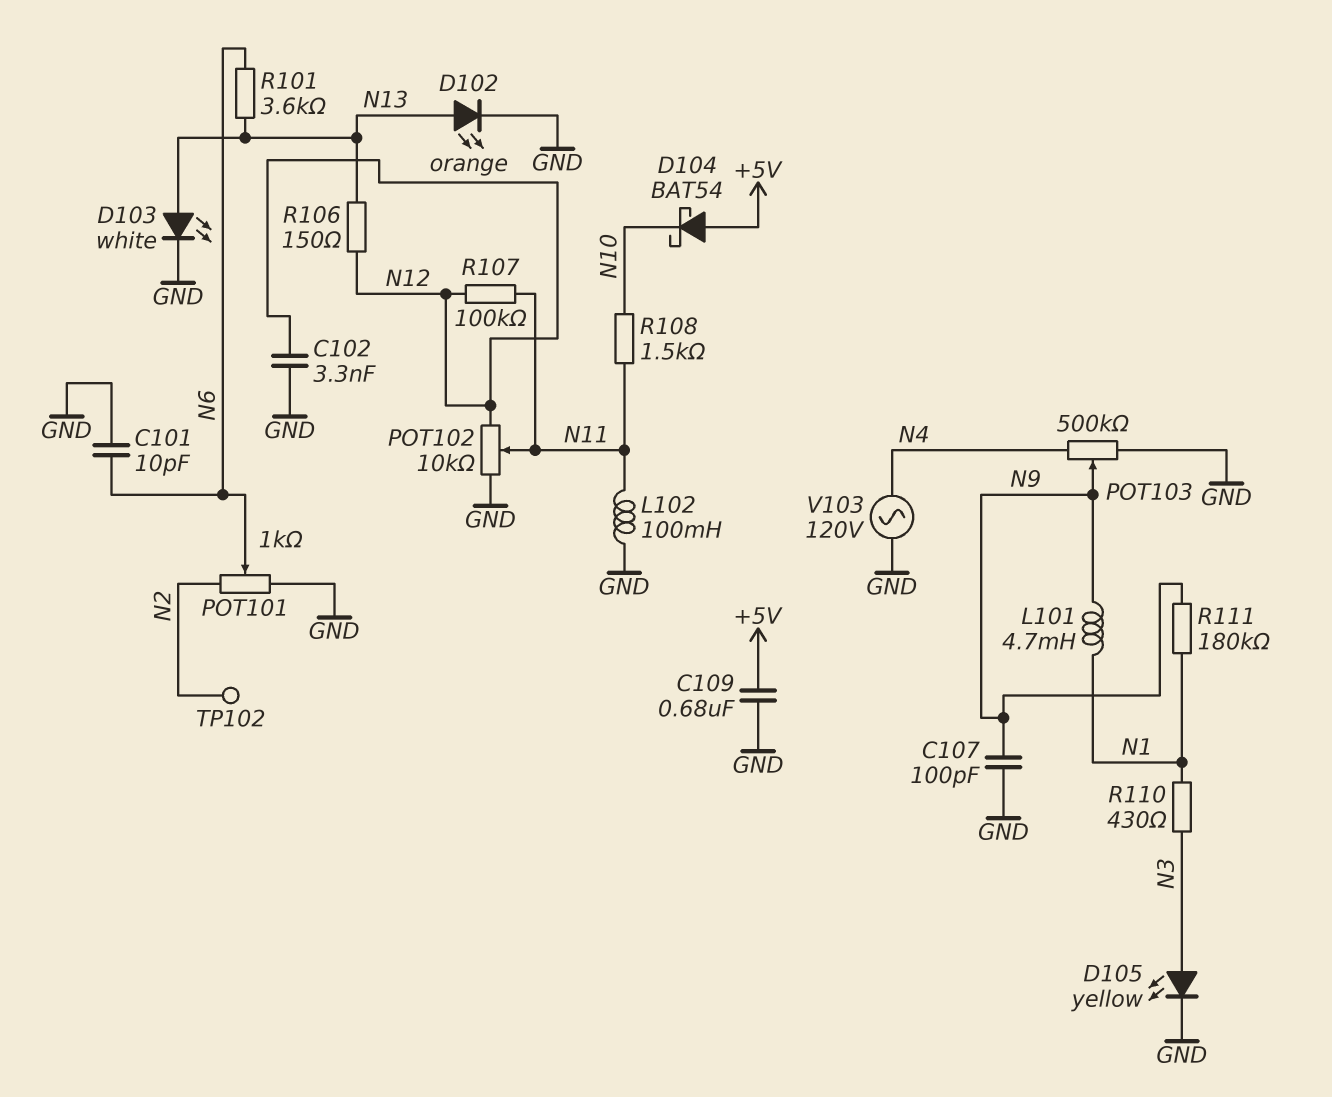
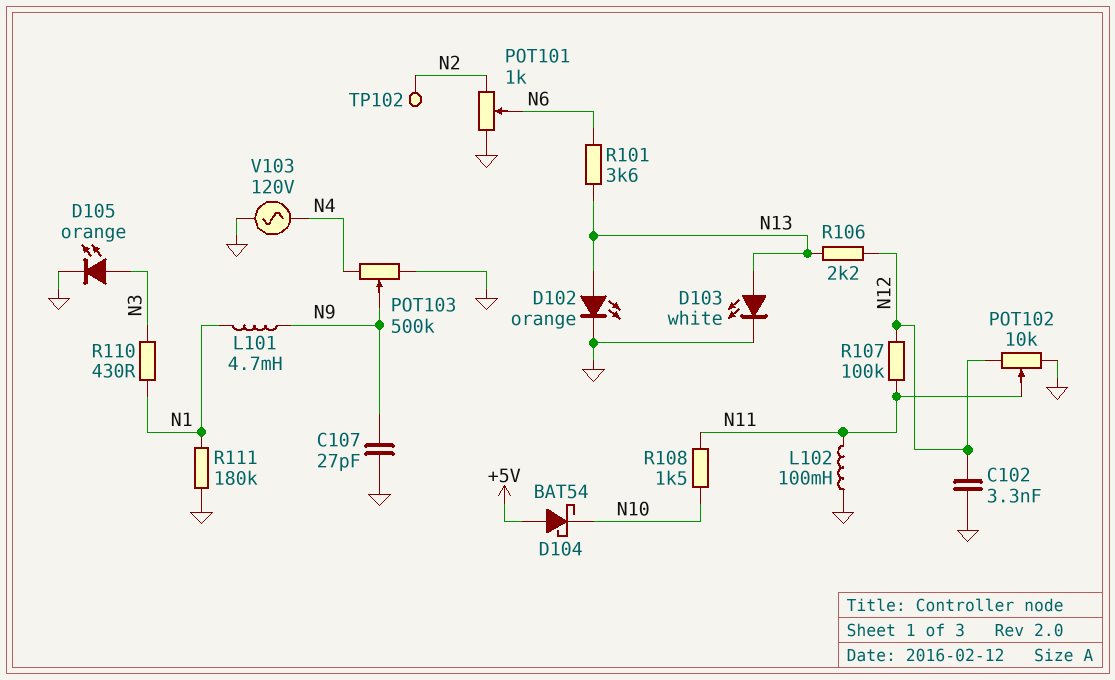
C101: 10pF (GND, N6) -> none
C107: 100pF (GND, N9) -> 27pF (GND, N9)
C109: 680nF (+5V, GND) -> none
D105: LED yellow (A N3, K GND) -> LED orange (A N3, K GND)
R106: 150 (N12, N13) -> 2.2k (N12, N13)
R111: 180k (N1, N9) -> 180k (GND, N1)

